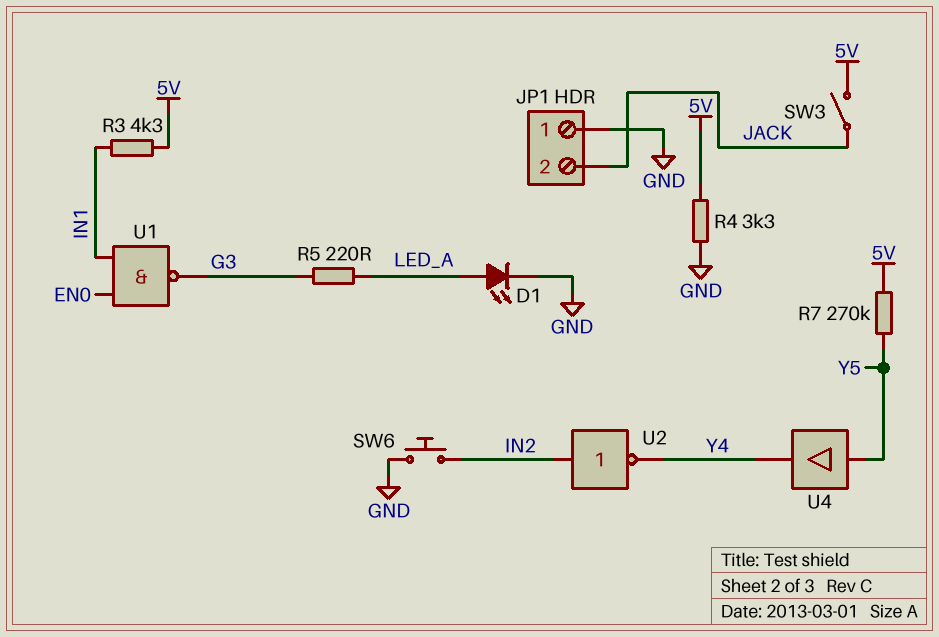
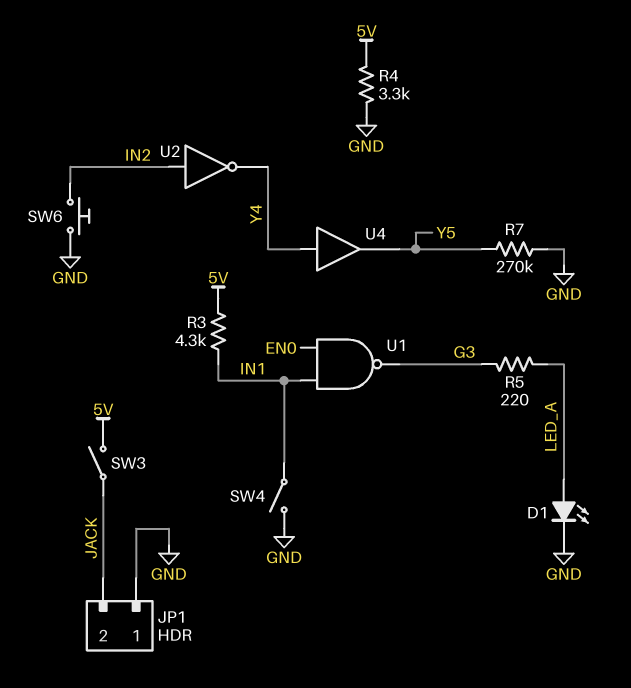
R7: 270k (5V, Y5) -> 270k (GND, Y5)
SW4: none -> switch (GND, IN1)
U4: buffer (in Y5, out Y4) -> buffer (in Y4, out Y5)

